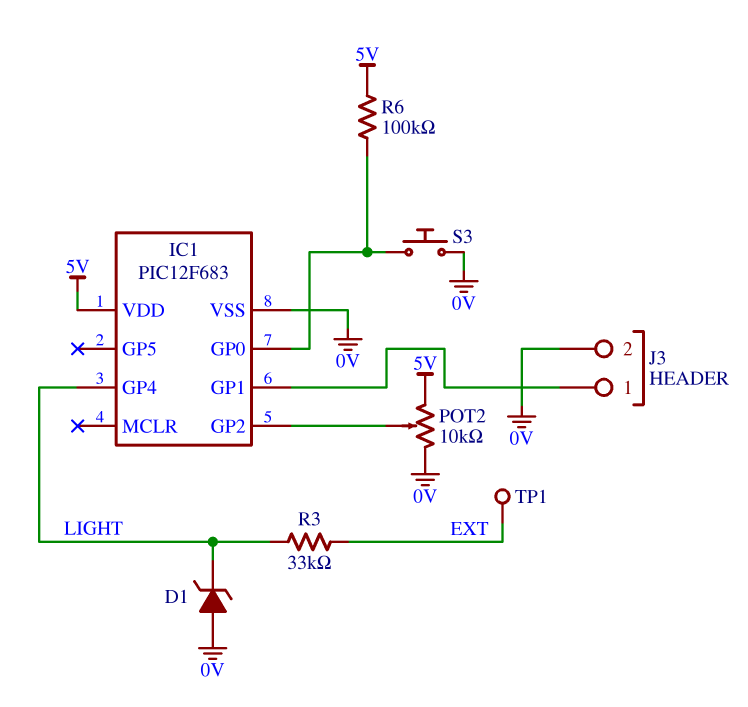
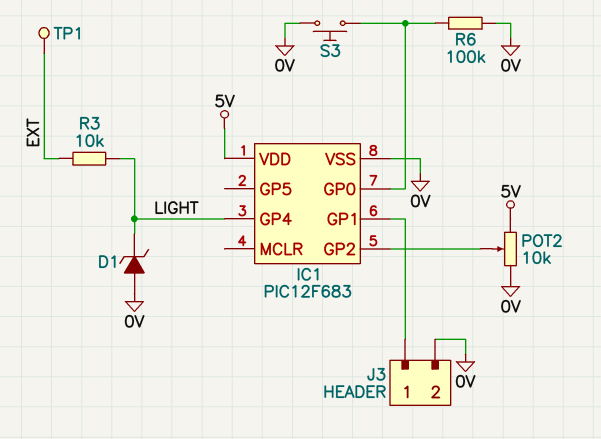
R3: 33k (EXT, LIGHT) -> 10k (EXT, LIGHT)
R6: 100k (5V, IC1/GP0) -> 100k (0V, IC1/GP0)

